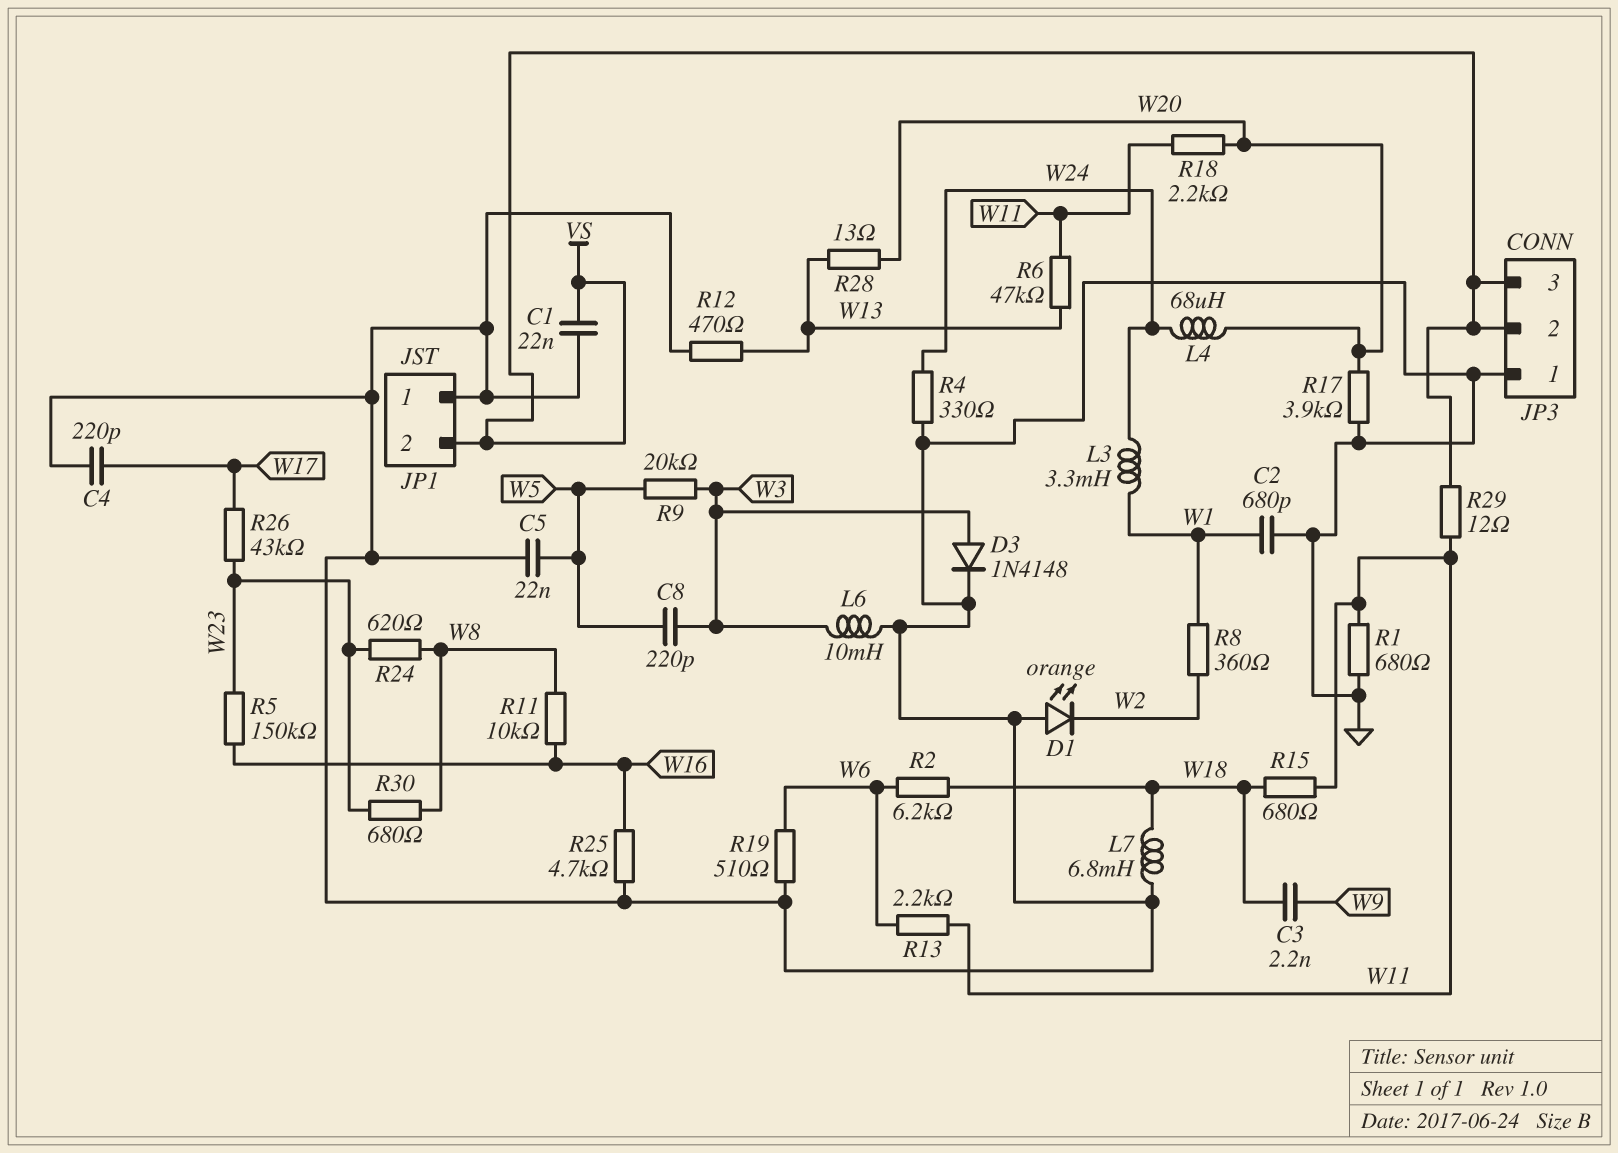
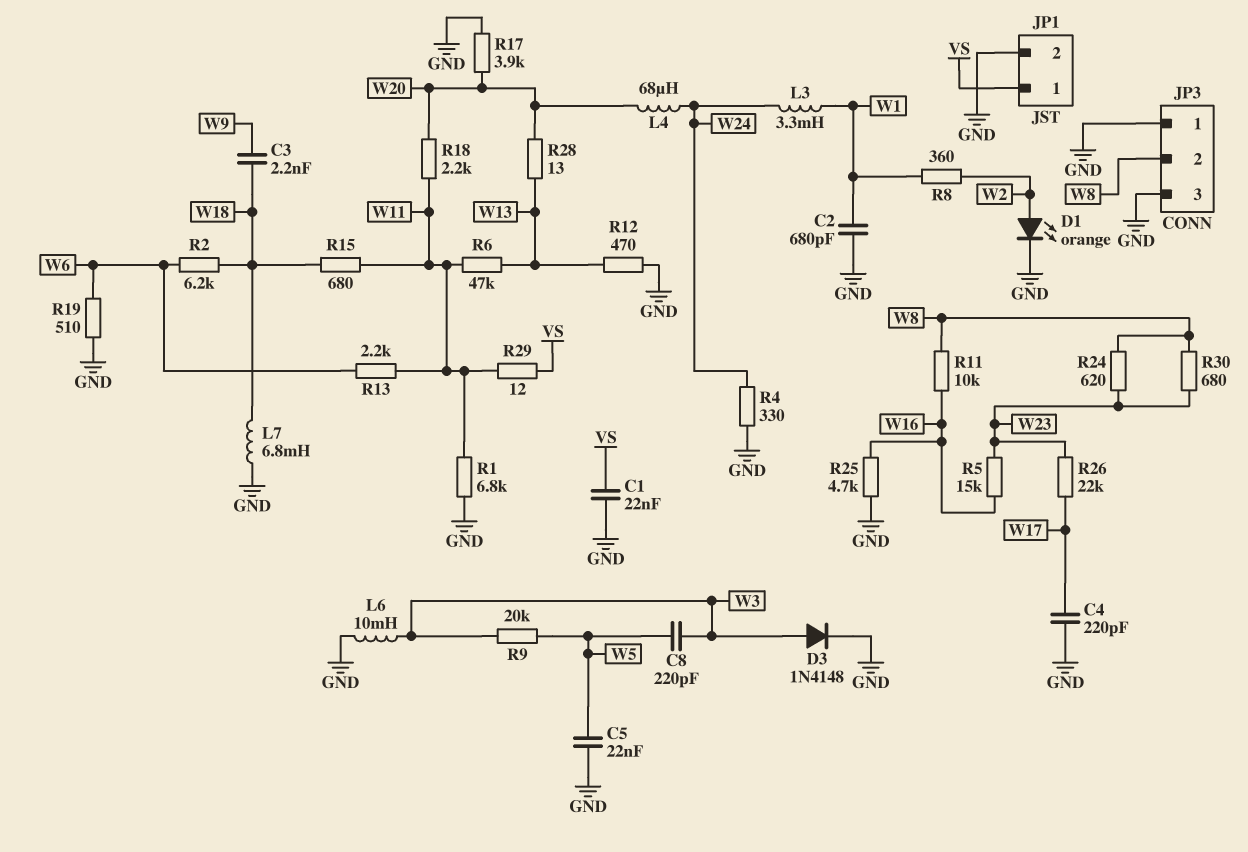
D1: LED orange (A GND, K W2) -> LED orange (A W2, K GND)
JP1 pin 1: GND -> VS
JP1 pin 2: VS -> GND
JP3 pin 2: VS -> W8
JP3 pin 3: VS -> GND
R1: 680 (GND, W11) -> 6.8k (GND, W11)
R5: 150k (W16, W23) -> 15k (W16, W23)
R26: 43k (W17, W23) -> 22k (W17, W23)

